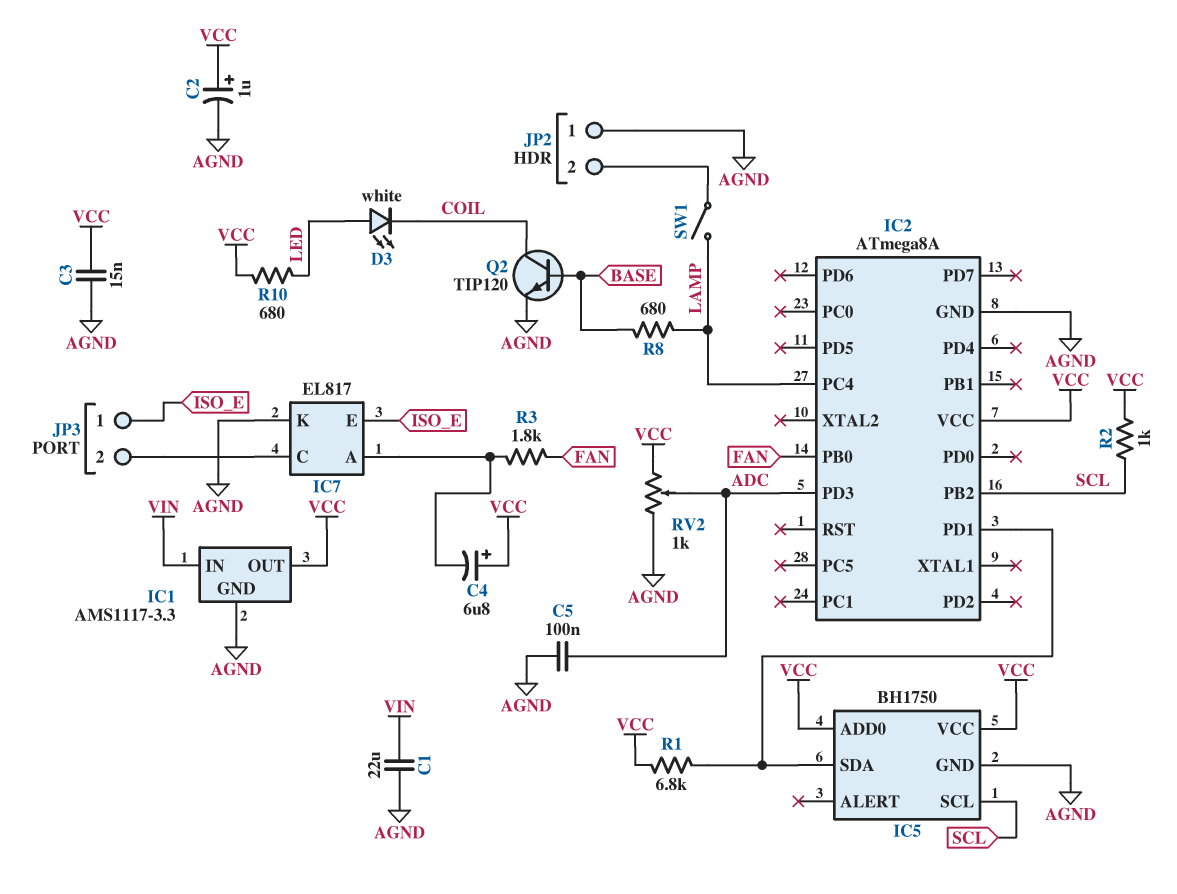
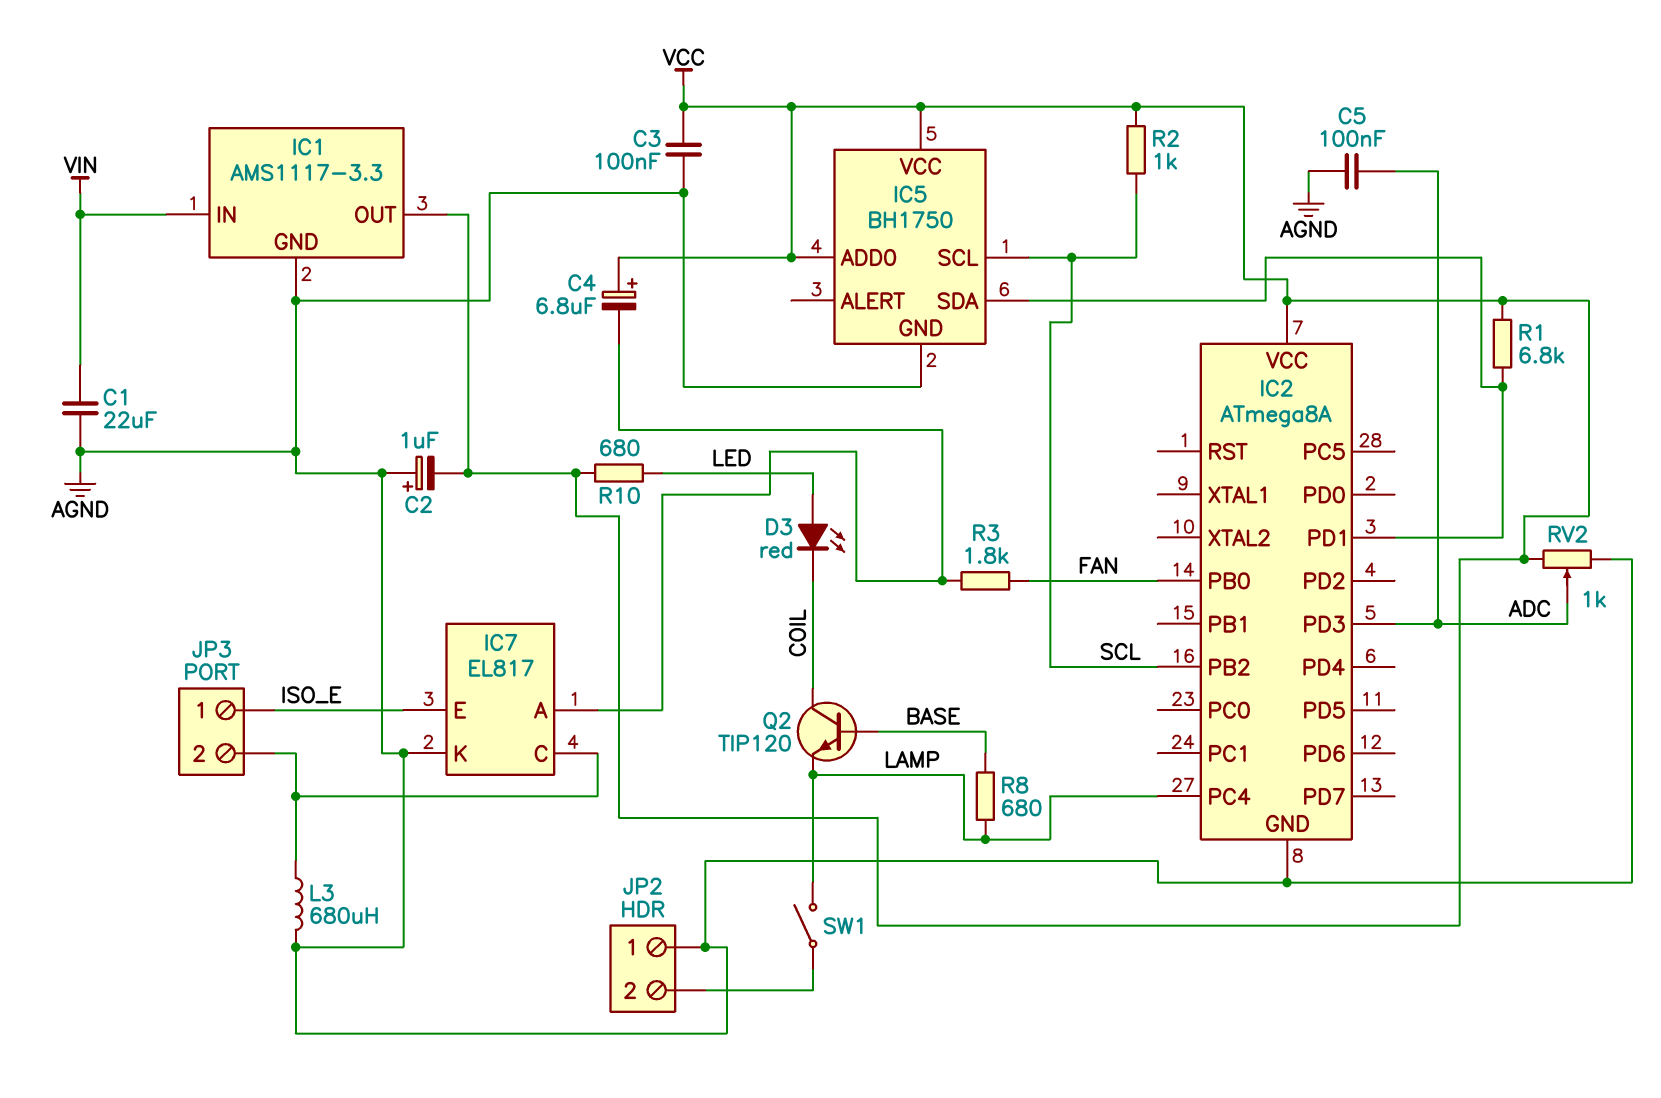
C2: 1uF (plus VCC, minus AGND) -> 1uF (plus AGND, minus VCC)
C3: 15nF (AGND, VCC) -> 100nF (AGND, VCC)
D3: LED white (A LED, K COIL) -> LED red (A LED, K COIL)
L3: none -> 680uH (AGND, IC7/C)
Q2: NPN TIP120 (B BASE, C COIL, E AGND) -> NPN TIP120 (B BASE, C COIL, E LAMP)

